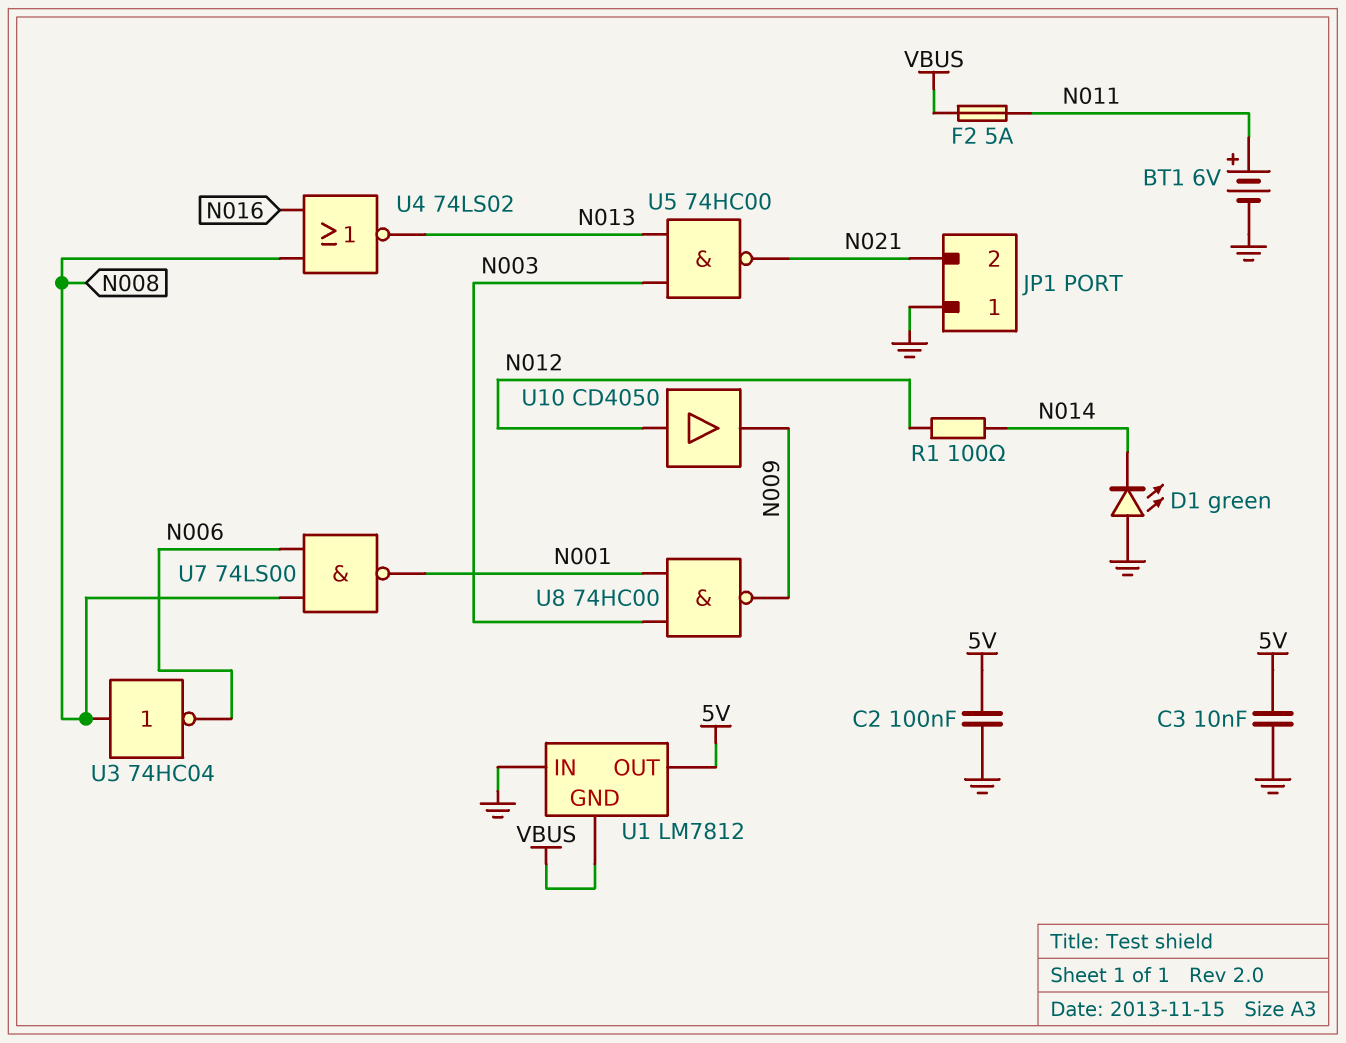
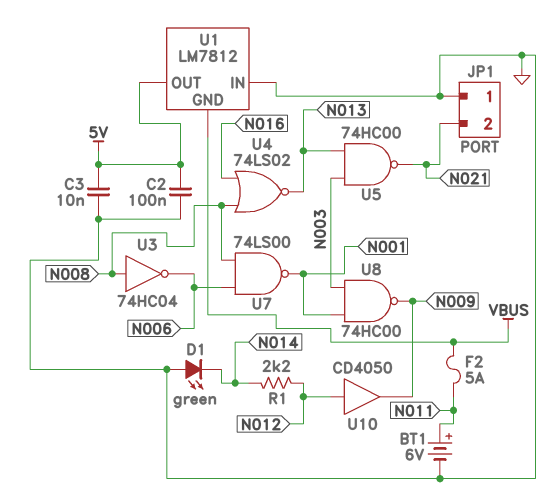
R1: 100 (N012, N014) -> 2.2k (N012, N014)

